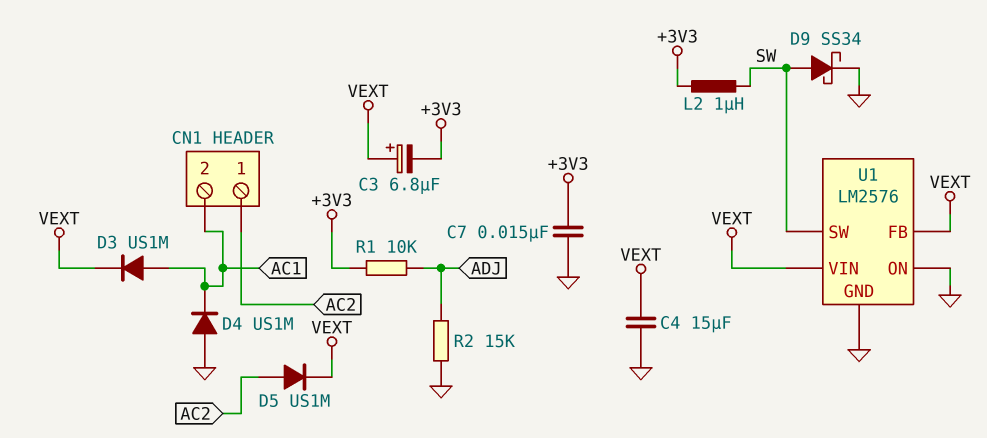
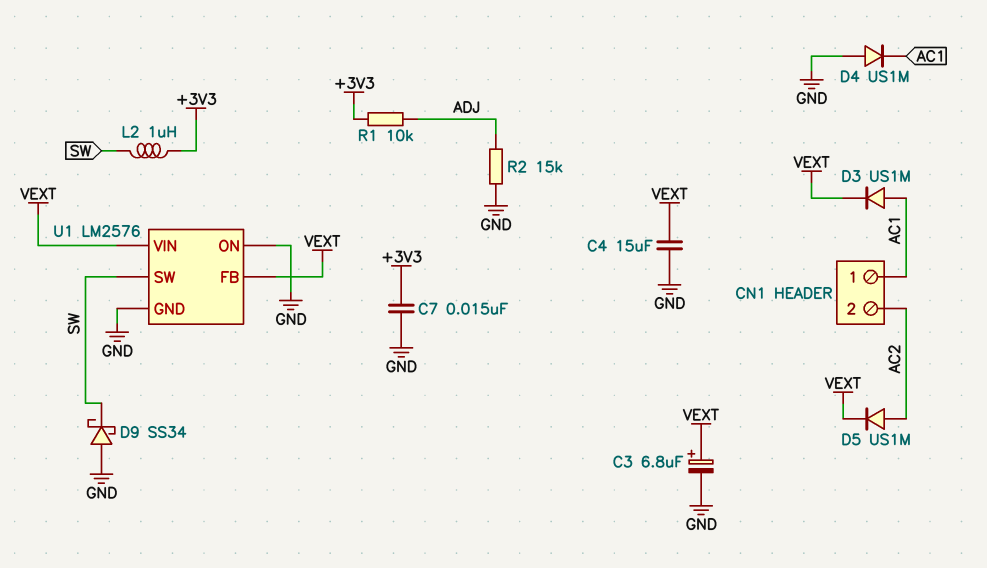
C3: 6.8uF (plus VEXT, minus +3V3) -> 6.8uF (plus VEXT, minus GND)
CN1 pin 1: AC2 -> AC1
CN1 pin 2: AC1 -> AC2
D9: schottky SS34 (A SW, K GND) -> schottky SS34 (A GND, K SW)

